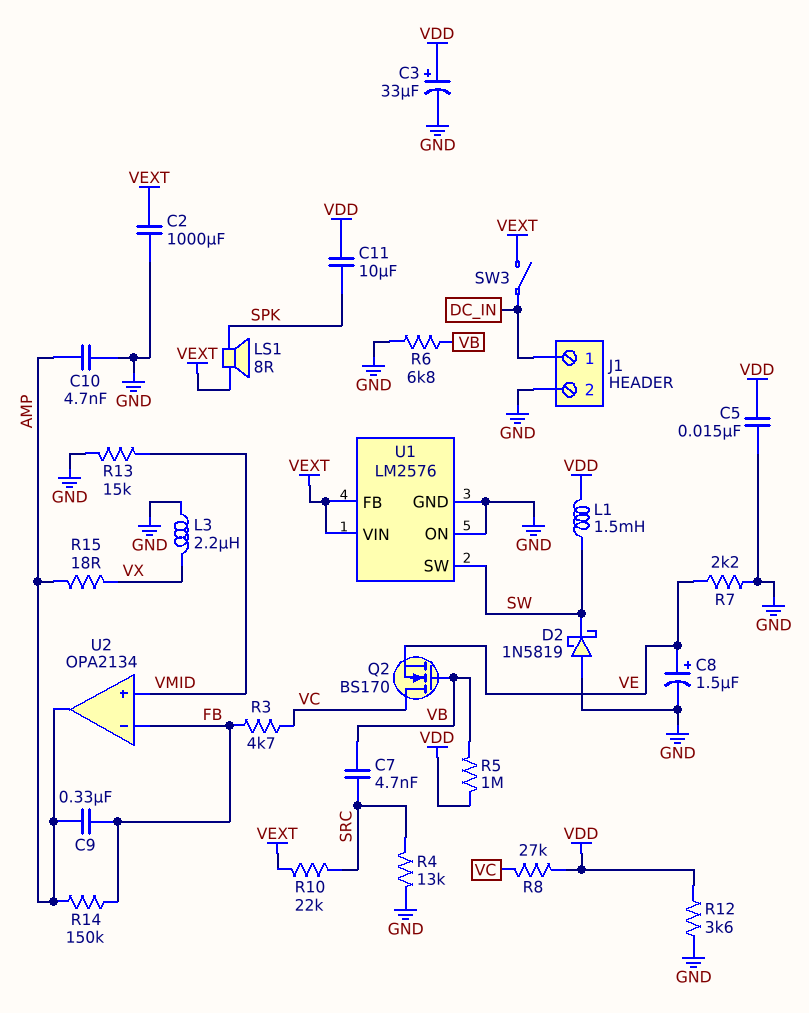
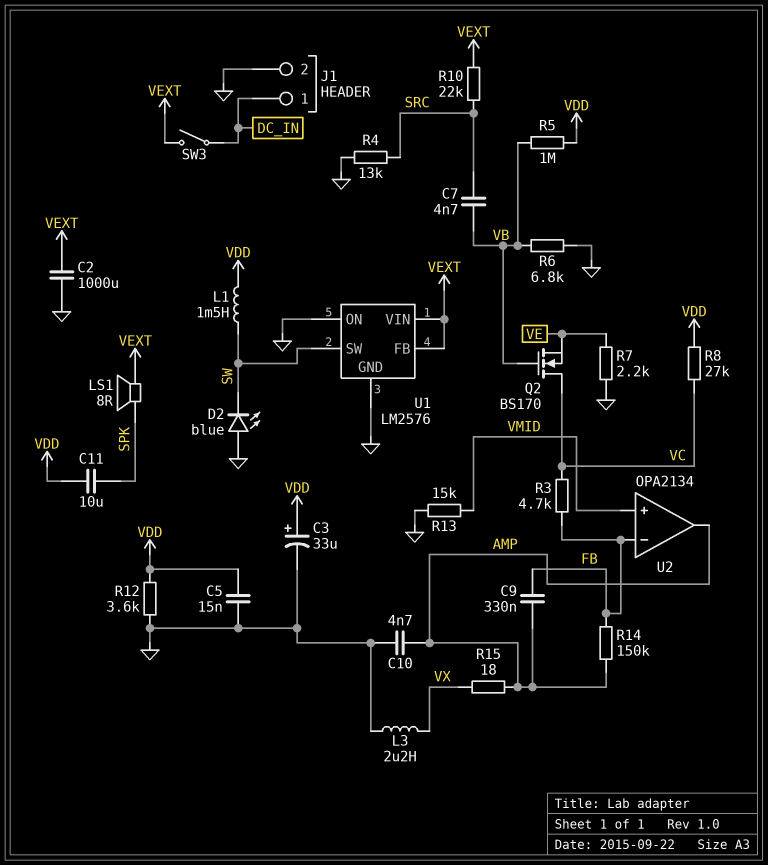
C8: 1.5uF (plus VE, minus GND) -> none
D2: schottky 1N5819 (A GND, K SW) -> LED blue (A GND, K SW)

